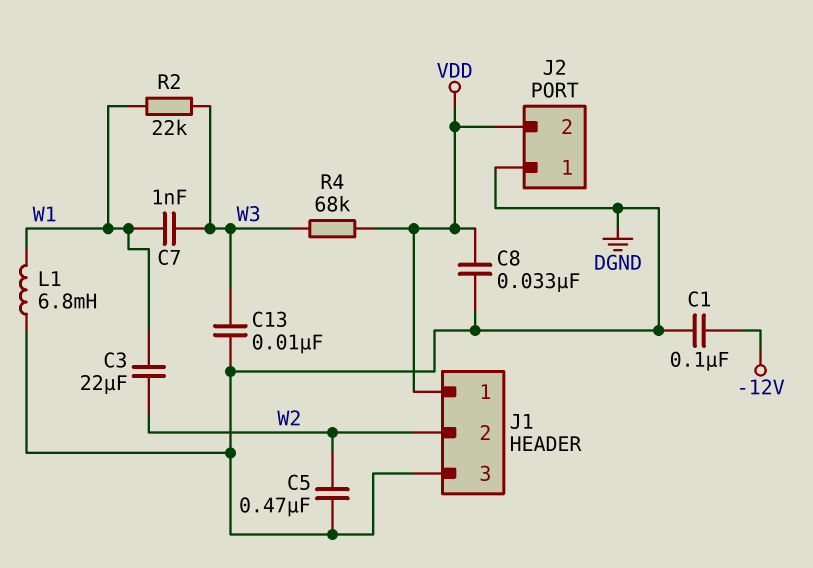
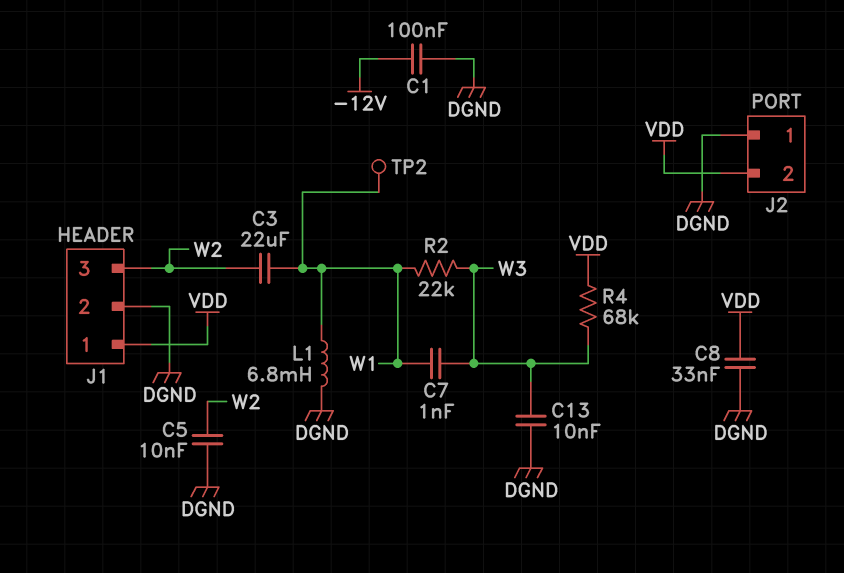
C5: 470nF (DGND, W2) -> 10nF (DGND, W2)
J1 pin 2: W2 -> DGND
J1 pin 3: DGND -> W2
TP2: none -> test point (W1)

